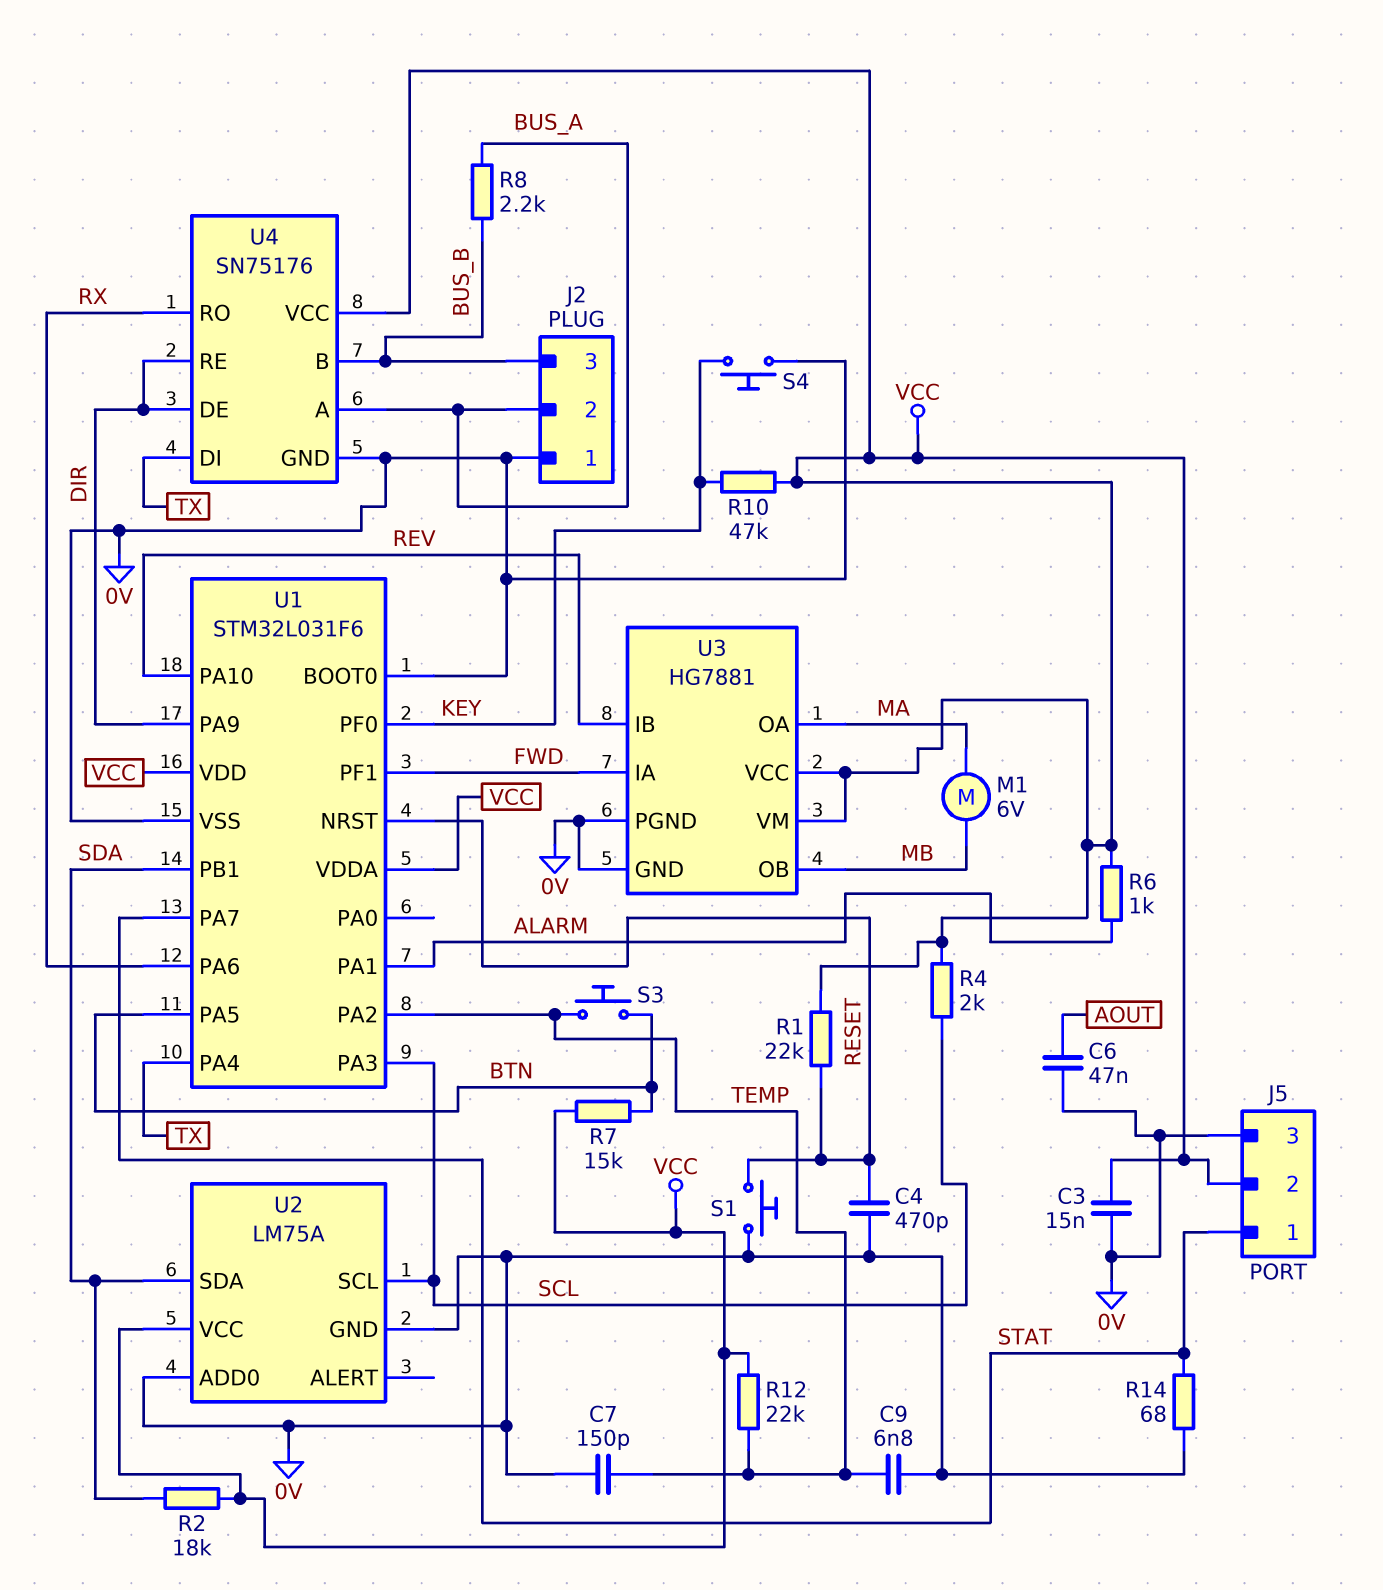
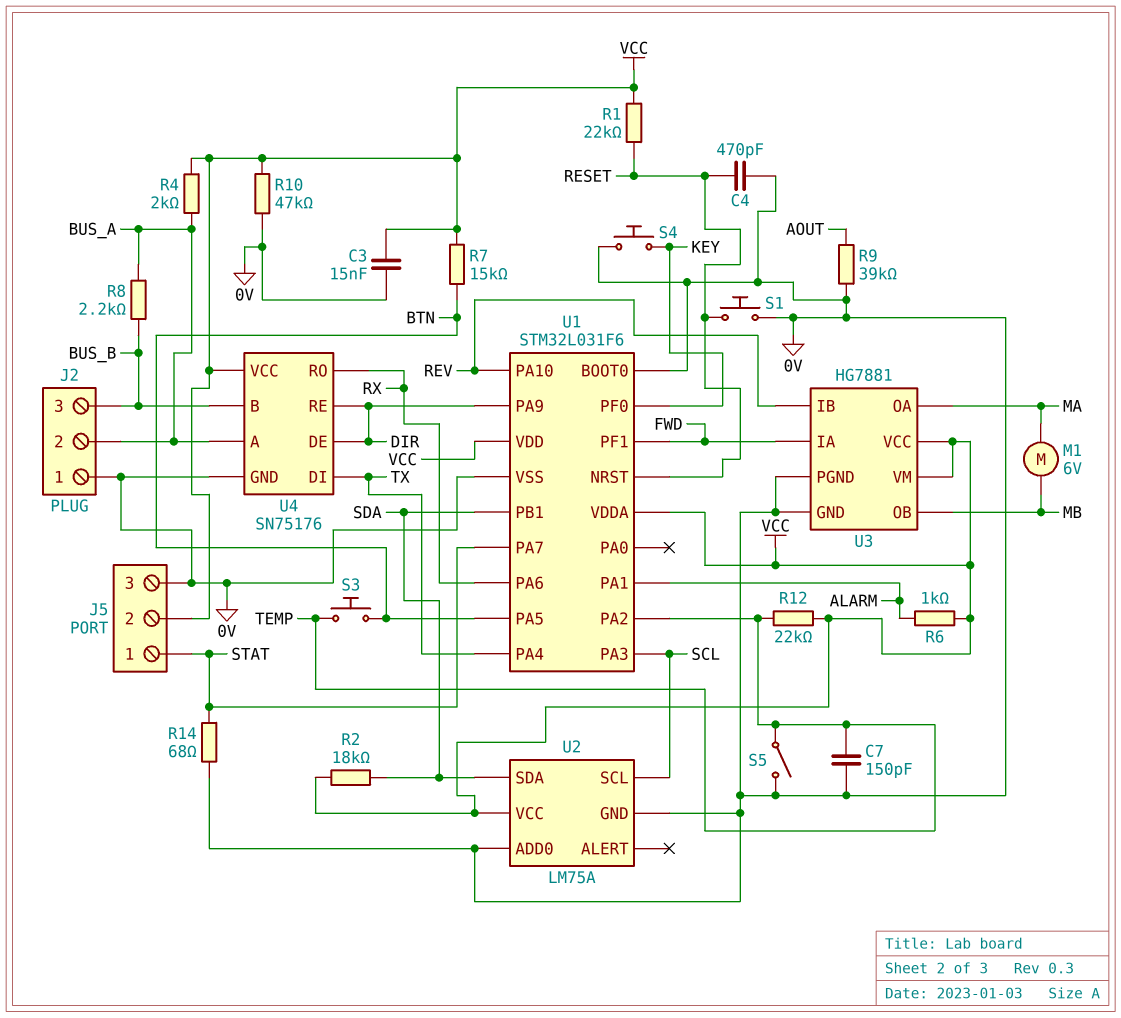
C6: 47nF (0V, AOUT) -> none
C9: 6.8nF (0V, TEMP) -> none
R4: 2k (SCL, VCC) -> 2k (BUS_A, VCC)
R9: none -> 39k (0V, AOUT)
R10: 47k (KEY, VCC) -> 47k (0V, VCC)
S5: none -> switch (0V, TEMP)

